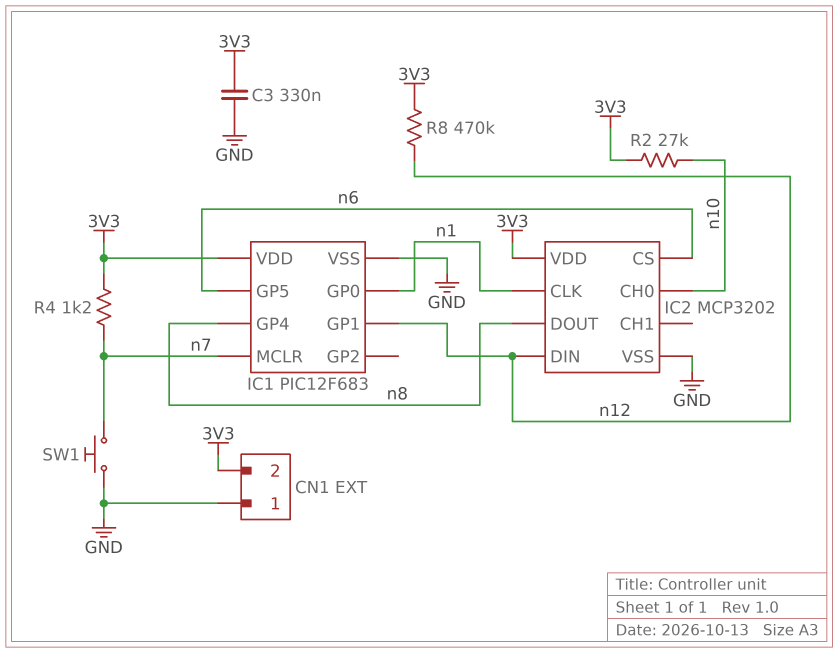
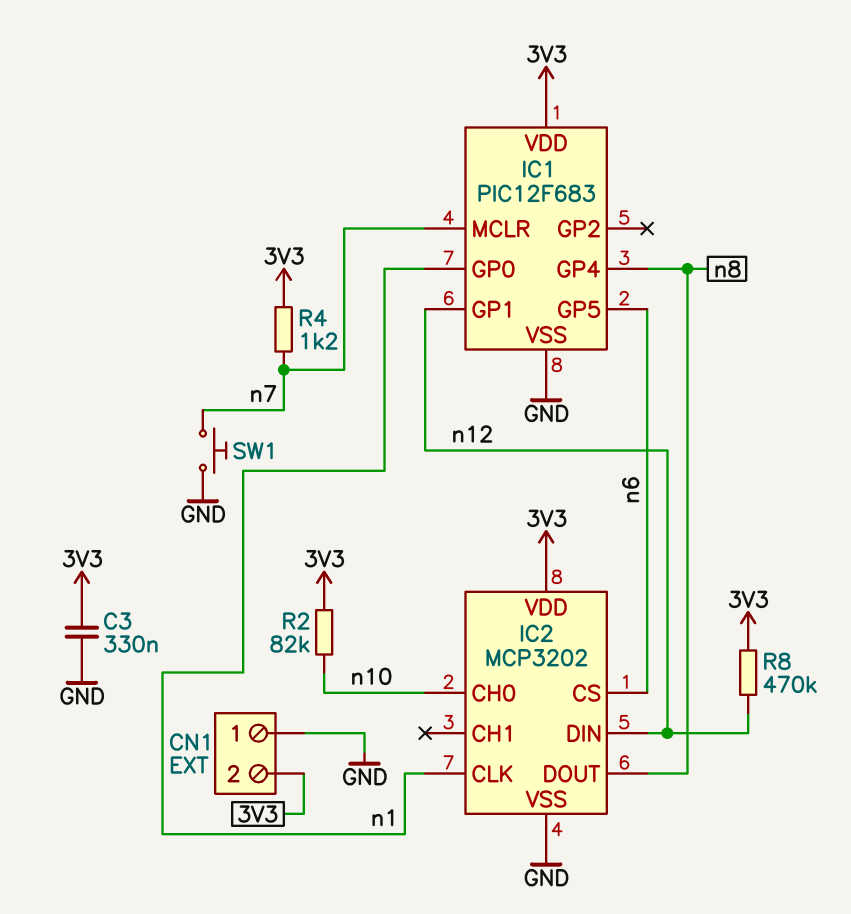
R2: 27k (3V3, n10) -> 82k (3V3, n10)

